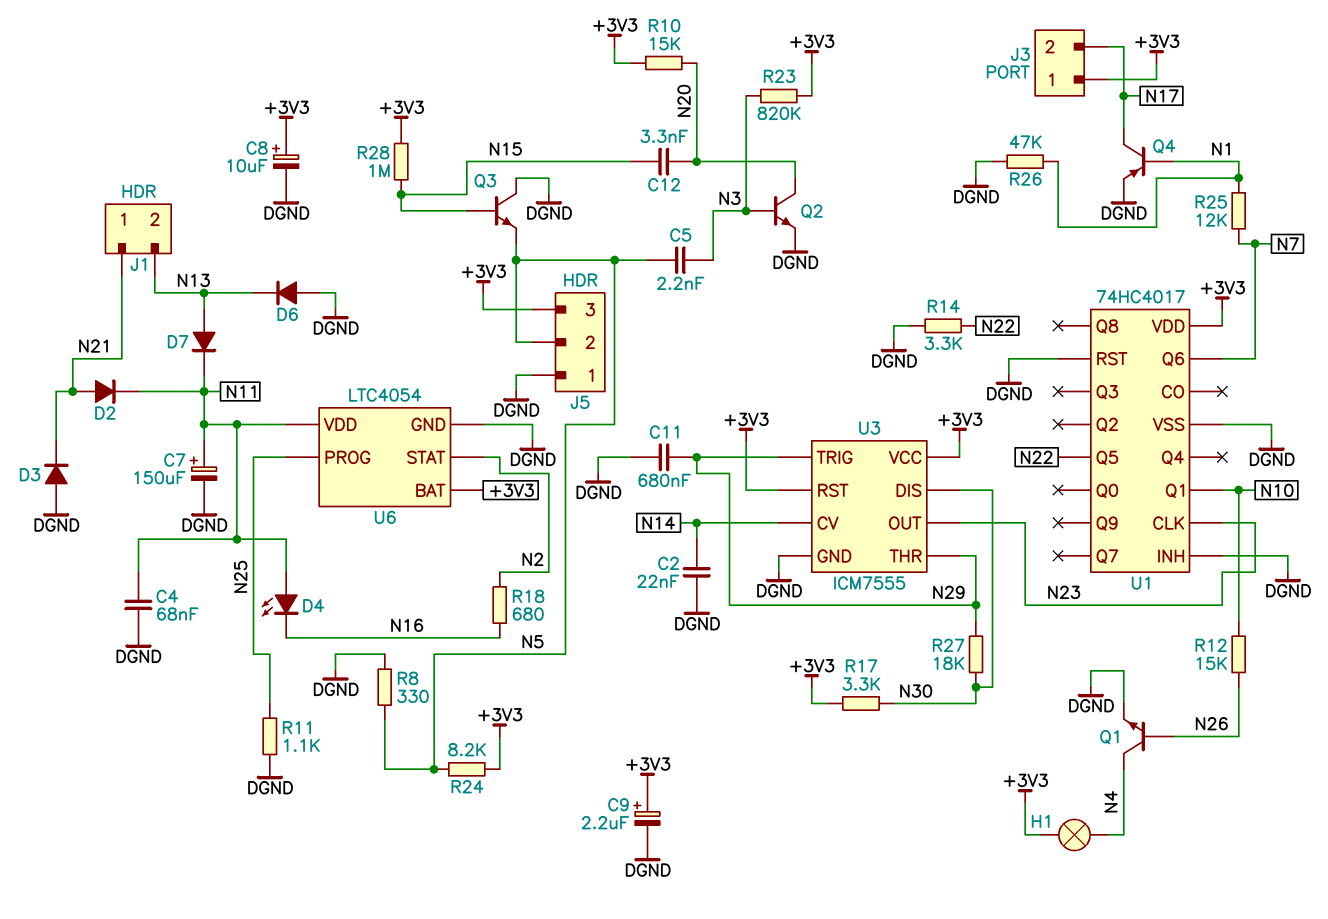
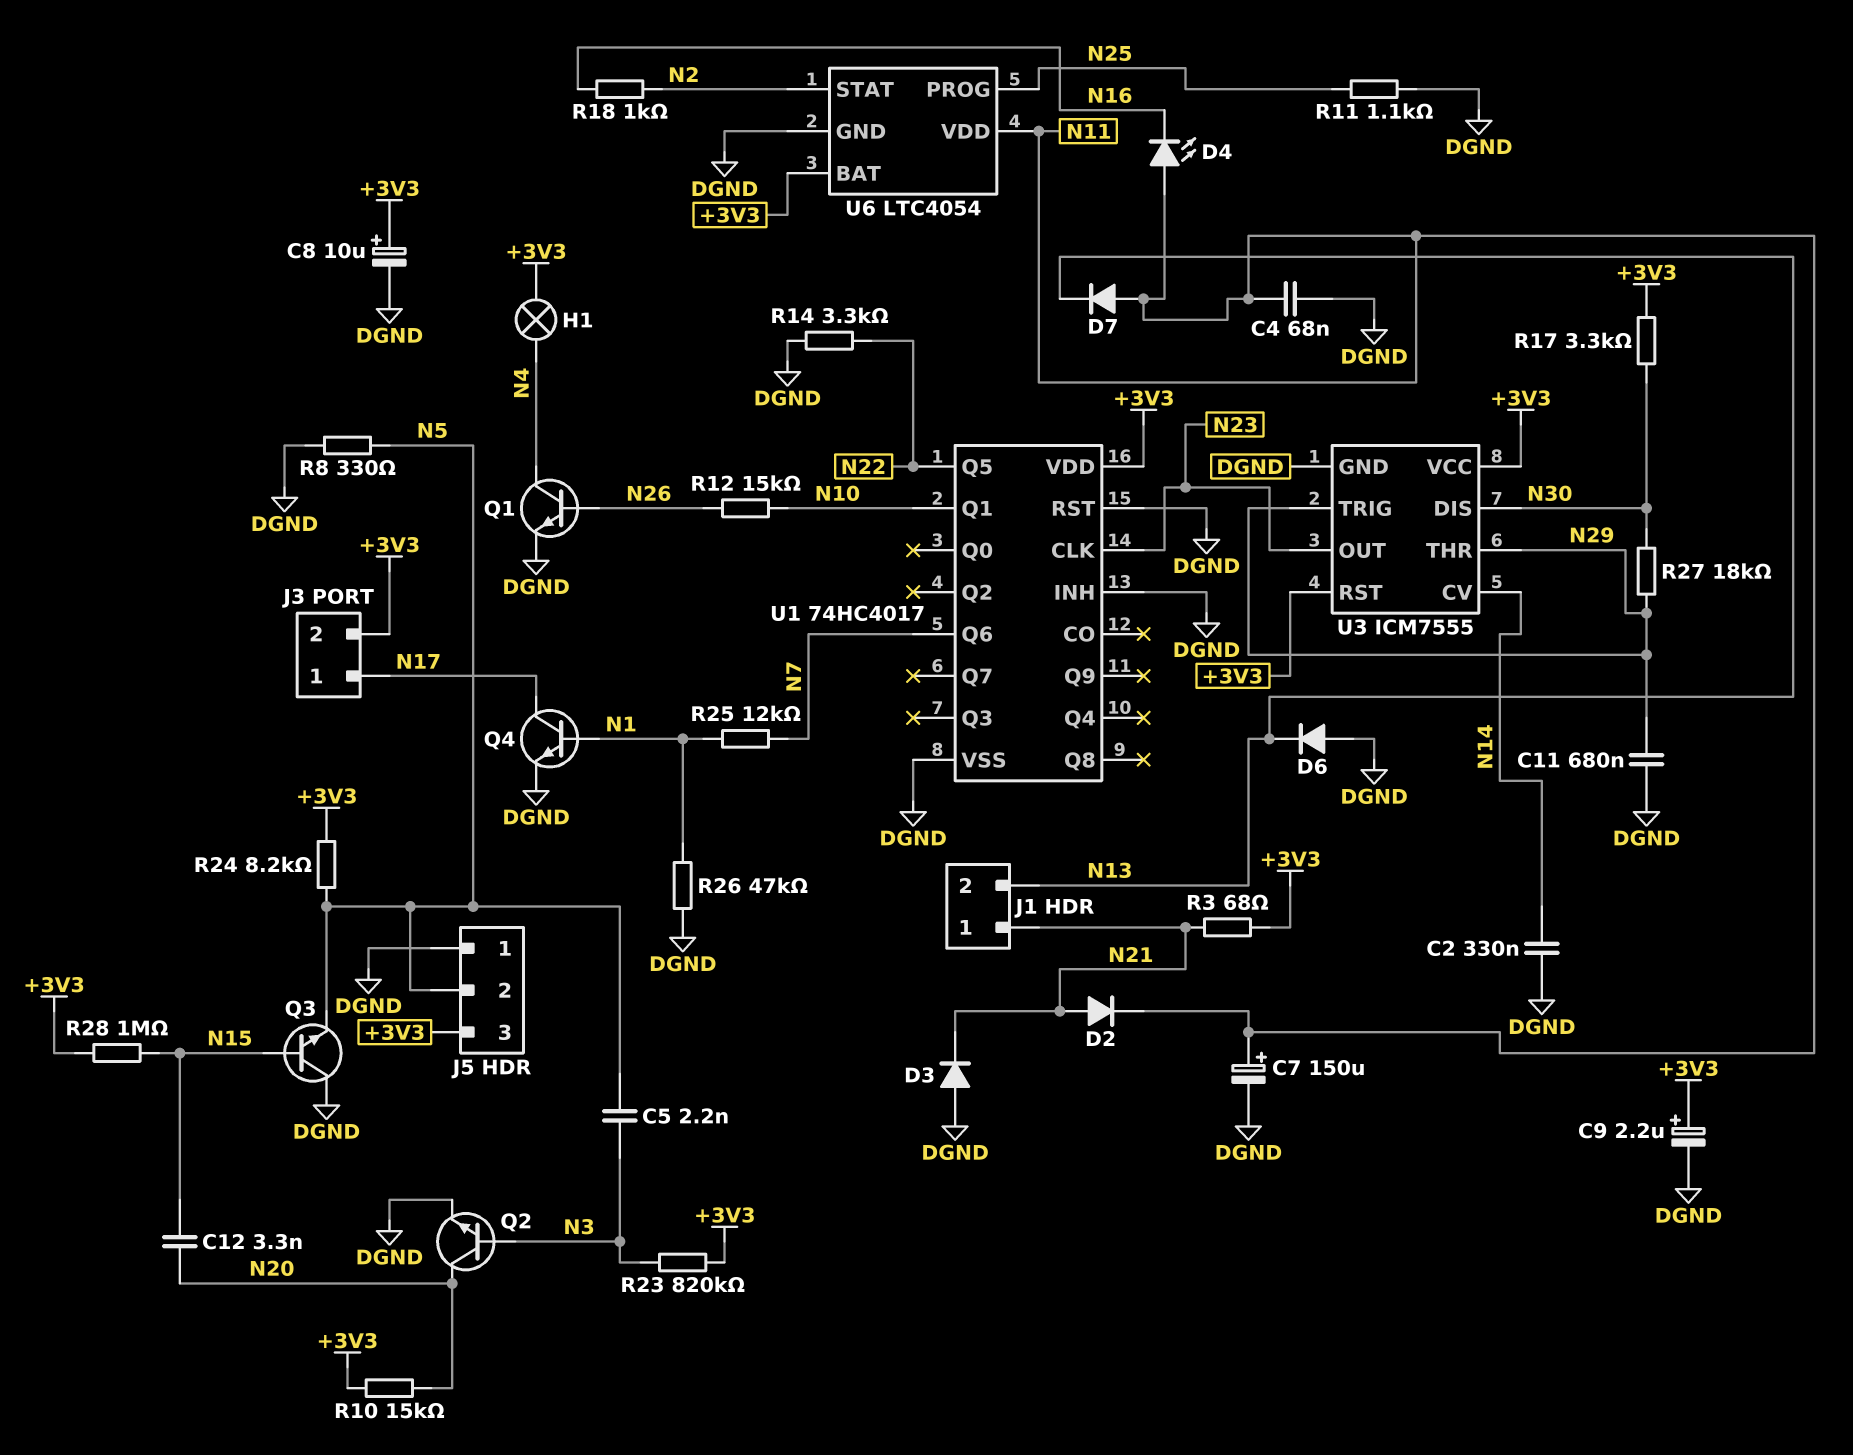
C2: 22nF (DGND, N14) -> 330nF (DGND, N14)
D7: diode (A N13, K N11) -> diode (A N11, K N13)
J3 pin 1: +3V3 -> N17
J3 pin 2: N17 -> +3V3
Q4: PNP (B N1, C N17, E DGND) -> NPN (B N1, C N17, E DGND)
R3: none -> 68 (+3V3, N21)
R18: 680 (N2, N16) -> 1k (N2, N16)

